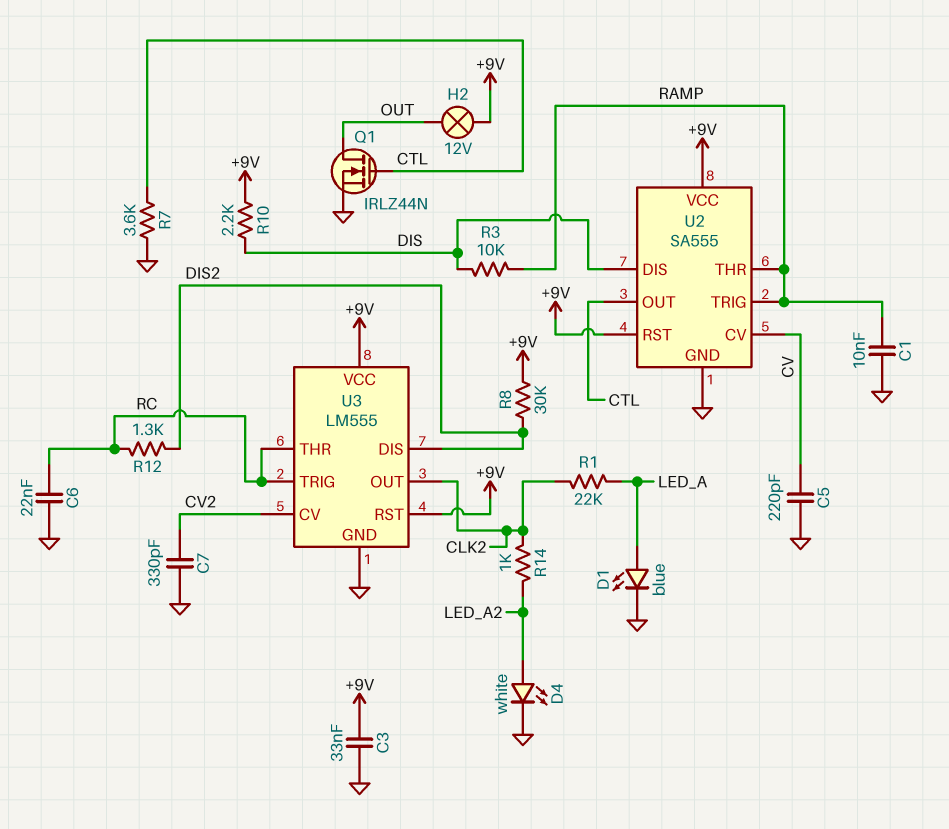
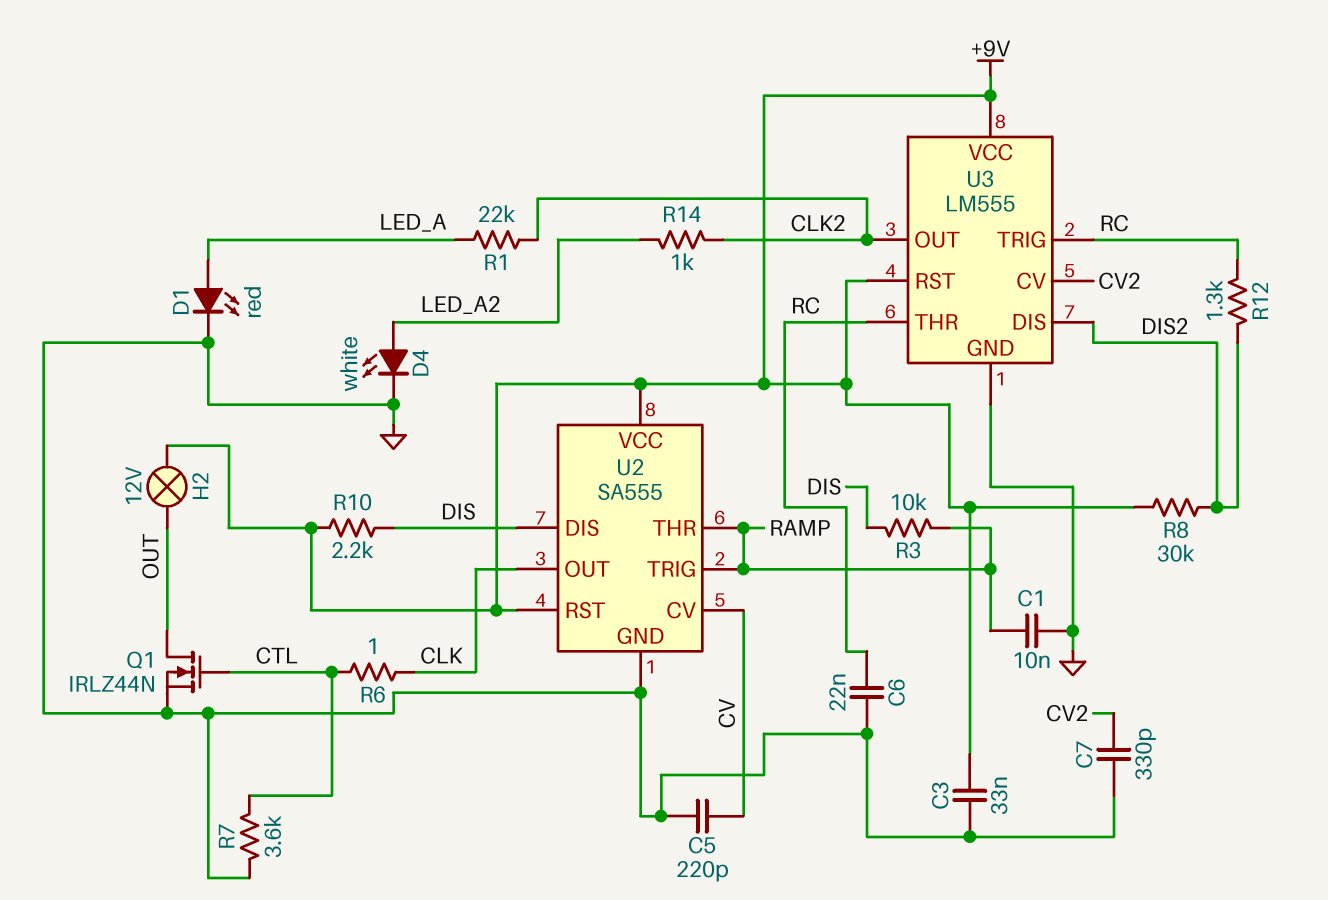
D1: LED blue (A LED_A, K GND) -> LED red (A LED_A, K GND)
R6: none -> 1 (CLK, CTL)
U2 pin OUT: CTL -> CLK

